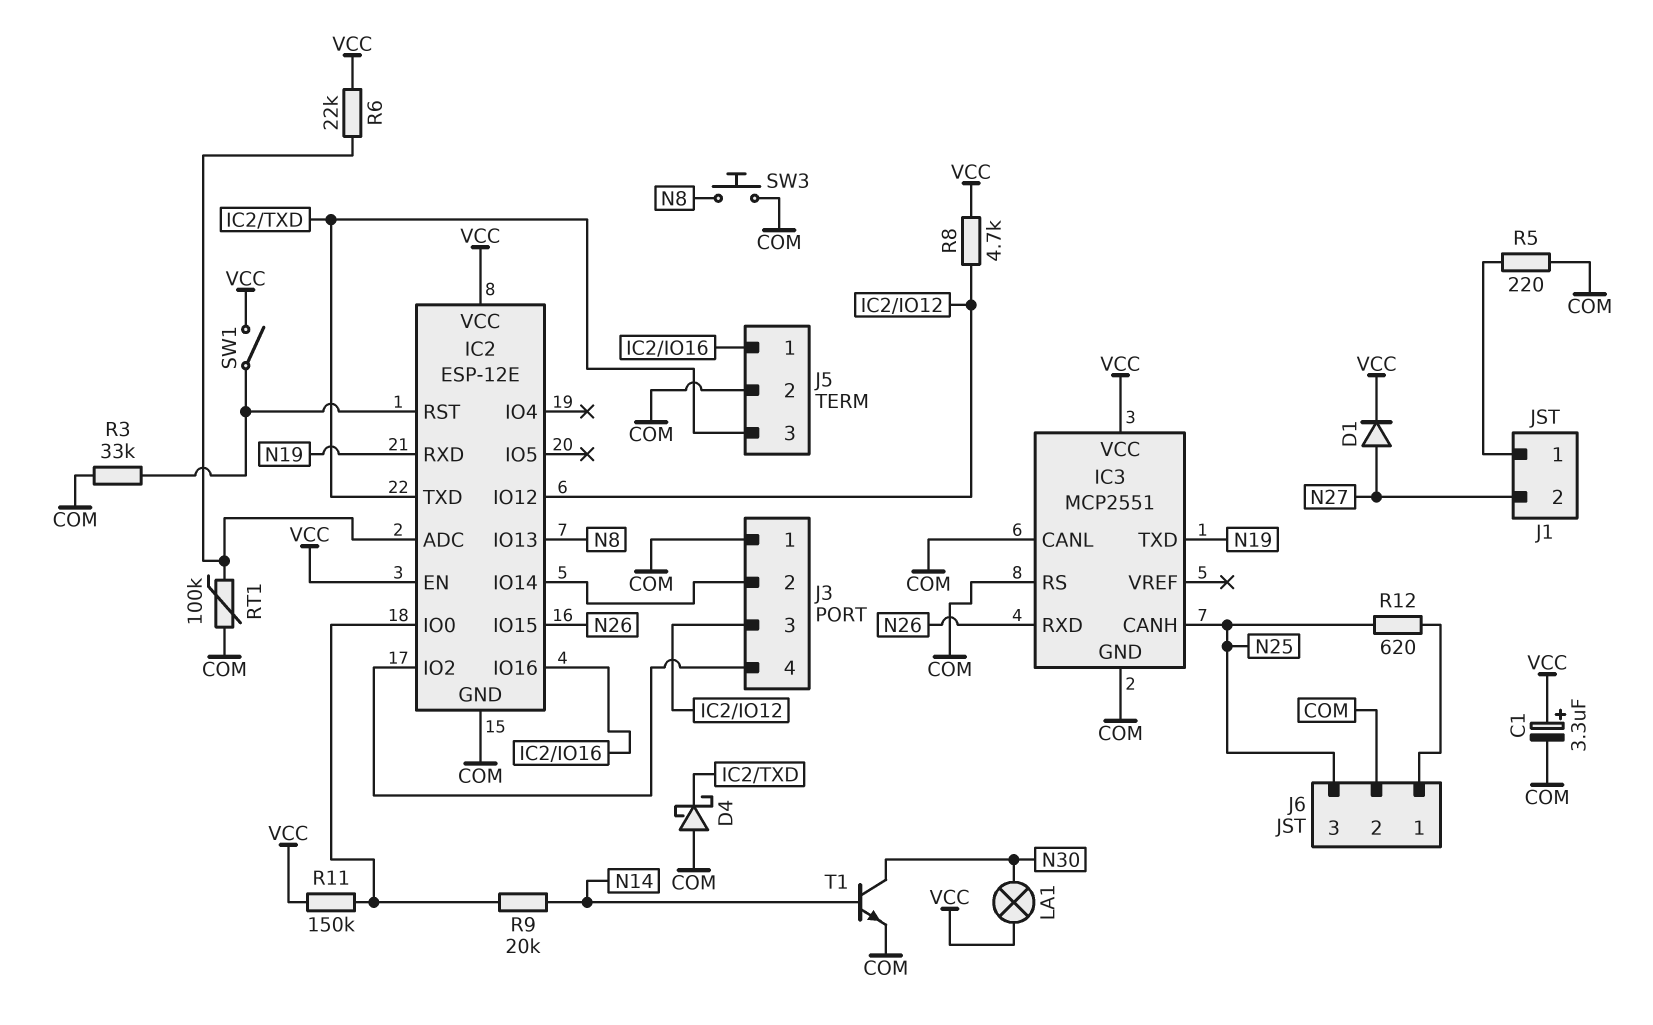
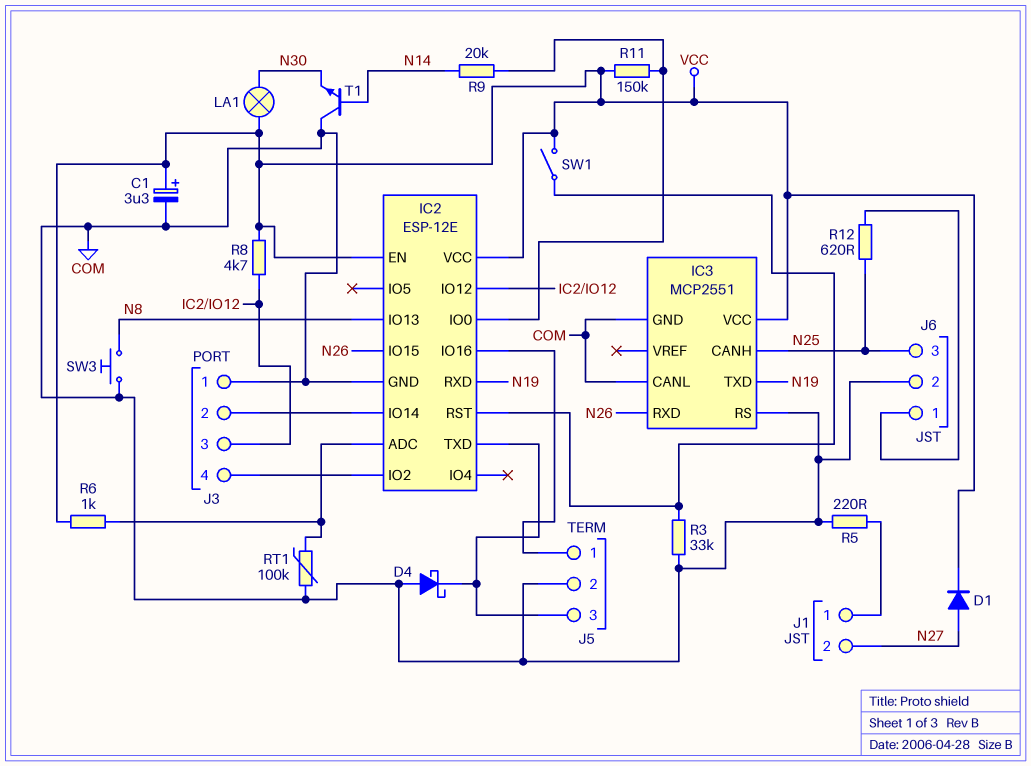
R6: 22k (IC2/ADC, VCC) -> 1k (IC2/ADC, VCC)
T1: NPN (B N14, C N30, E COM) -> NPN (B N14, C COM, E N30)

